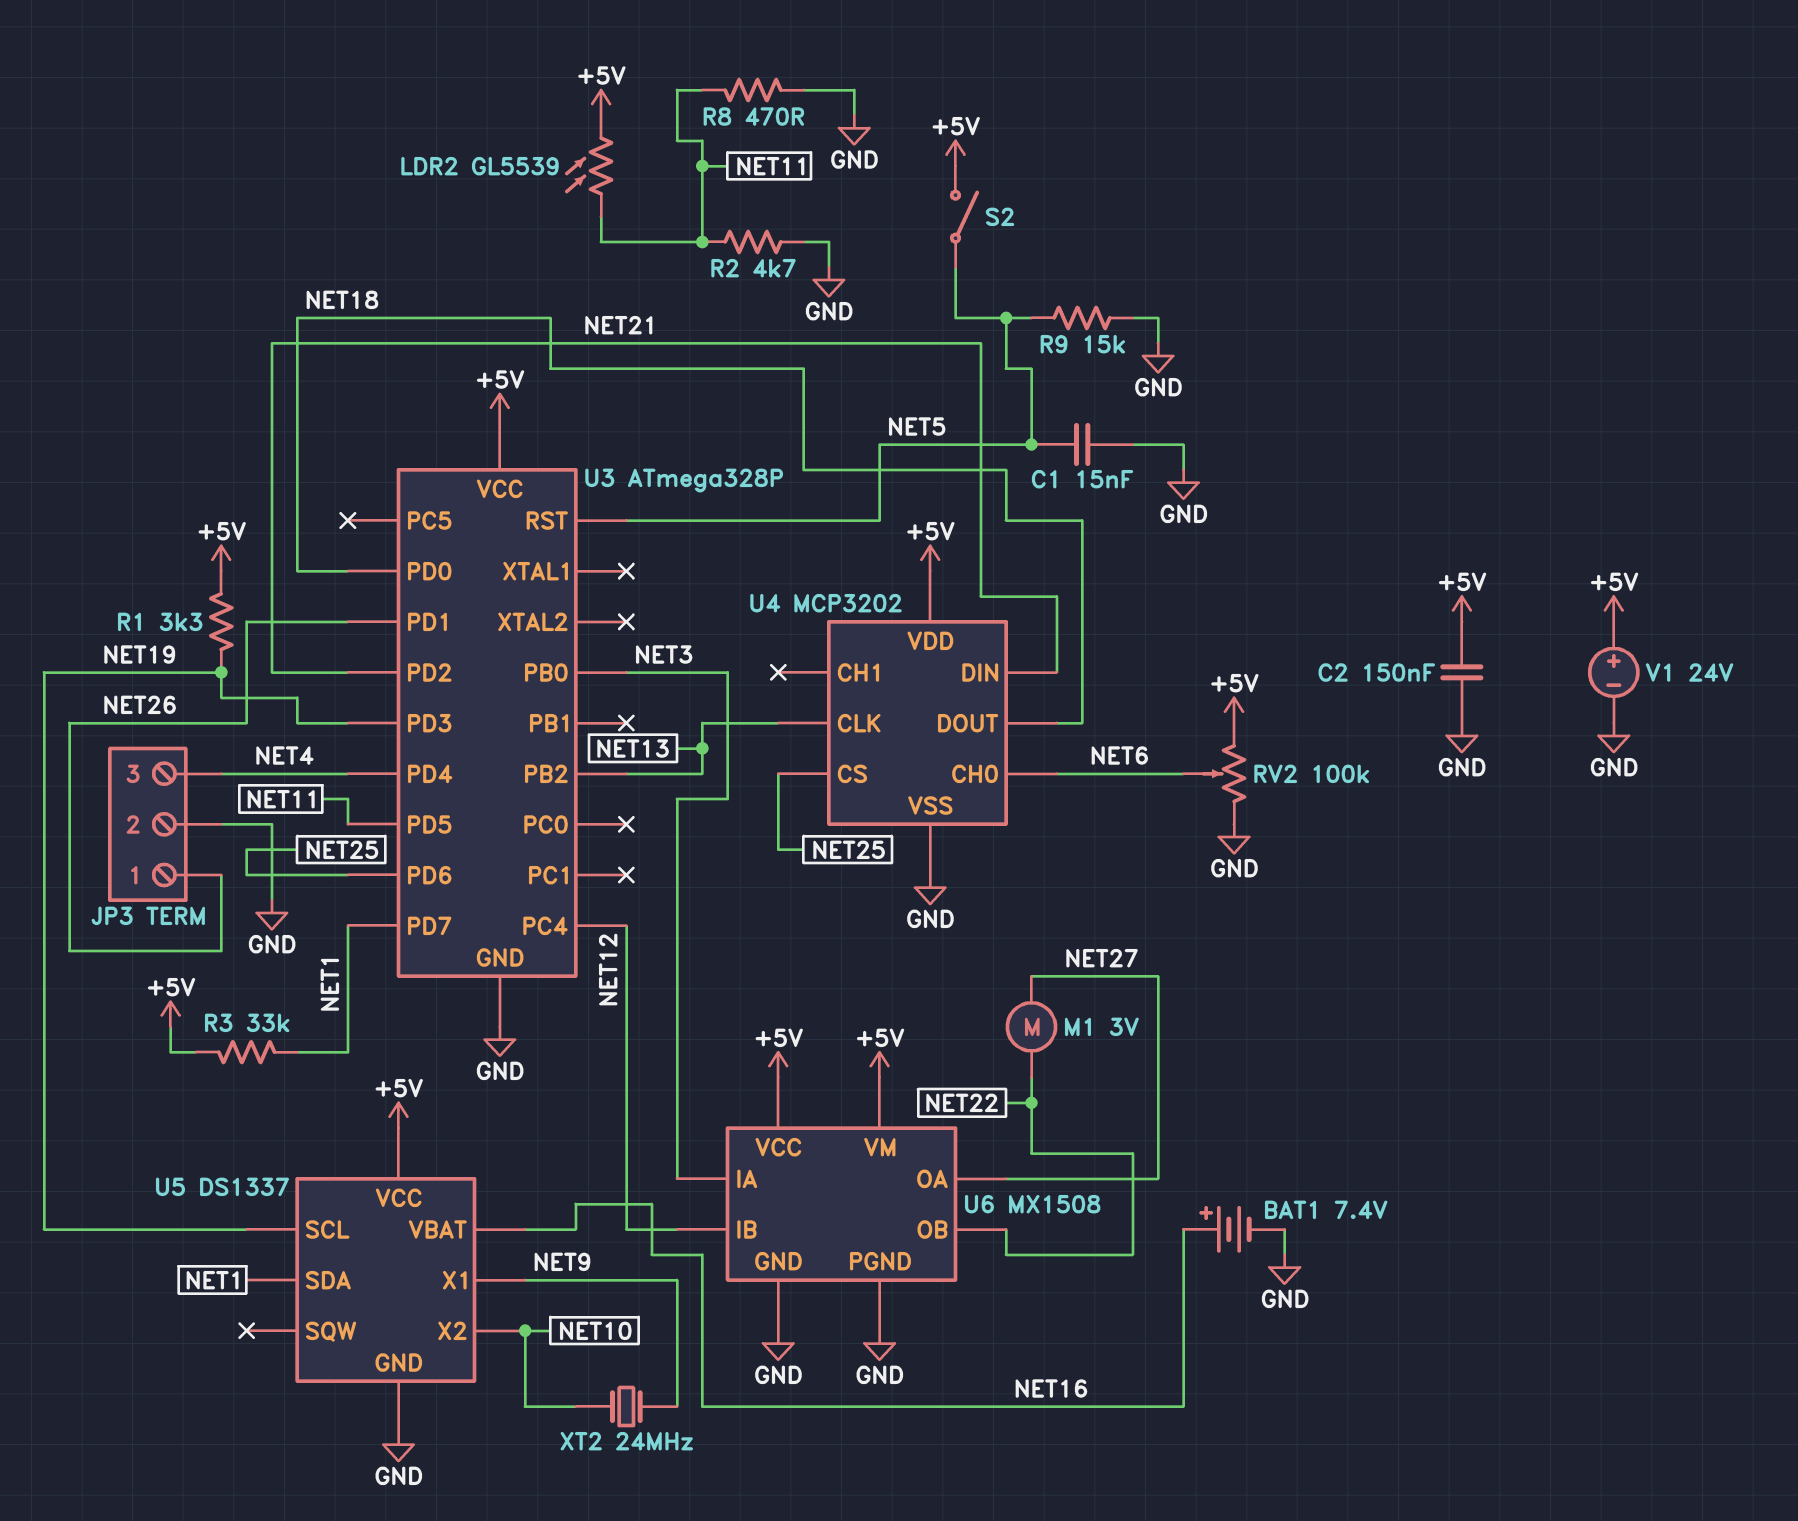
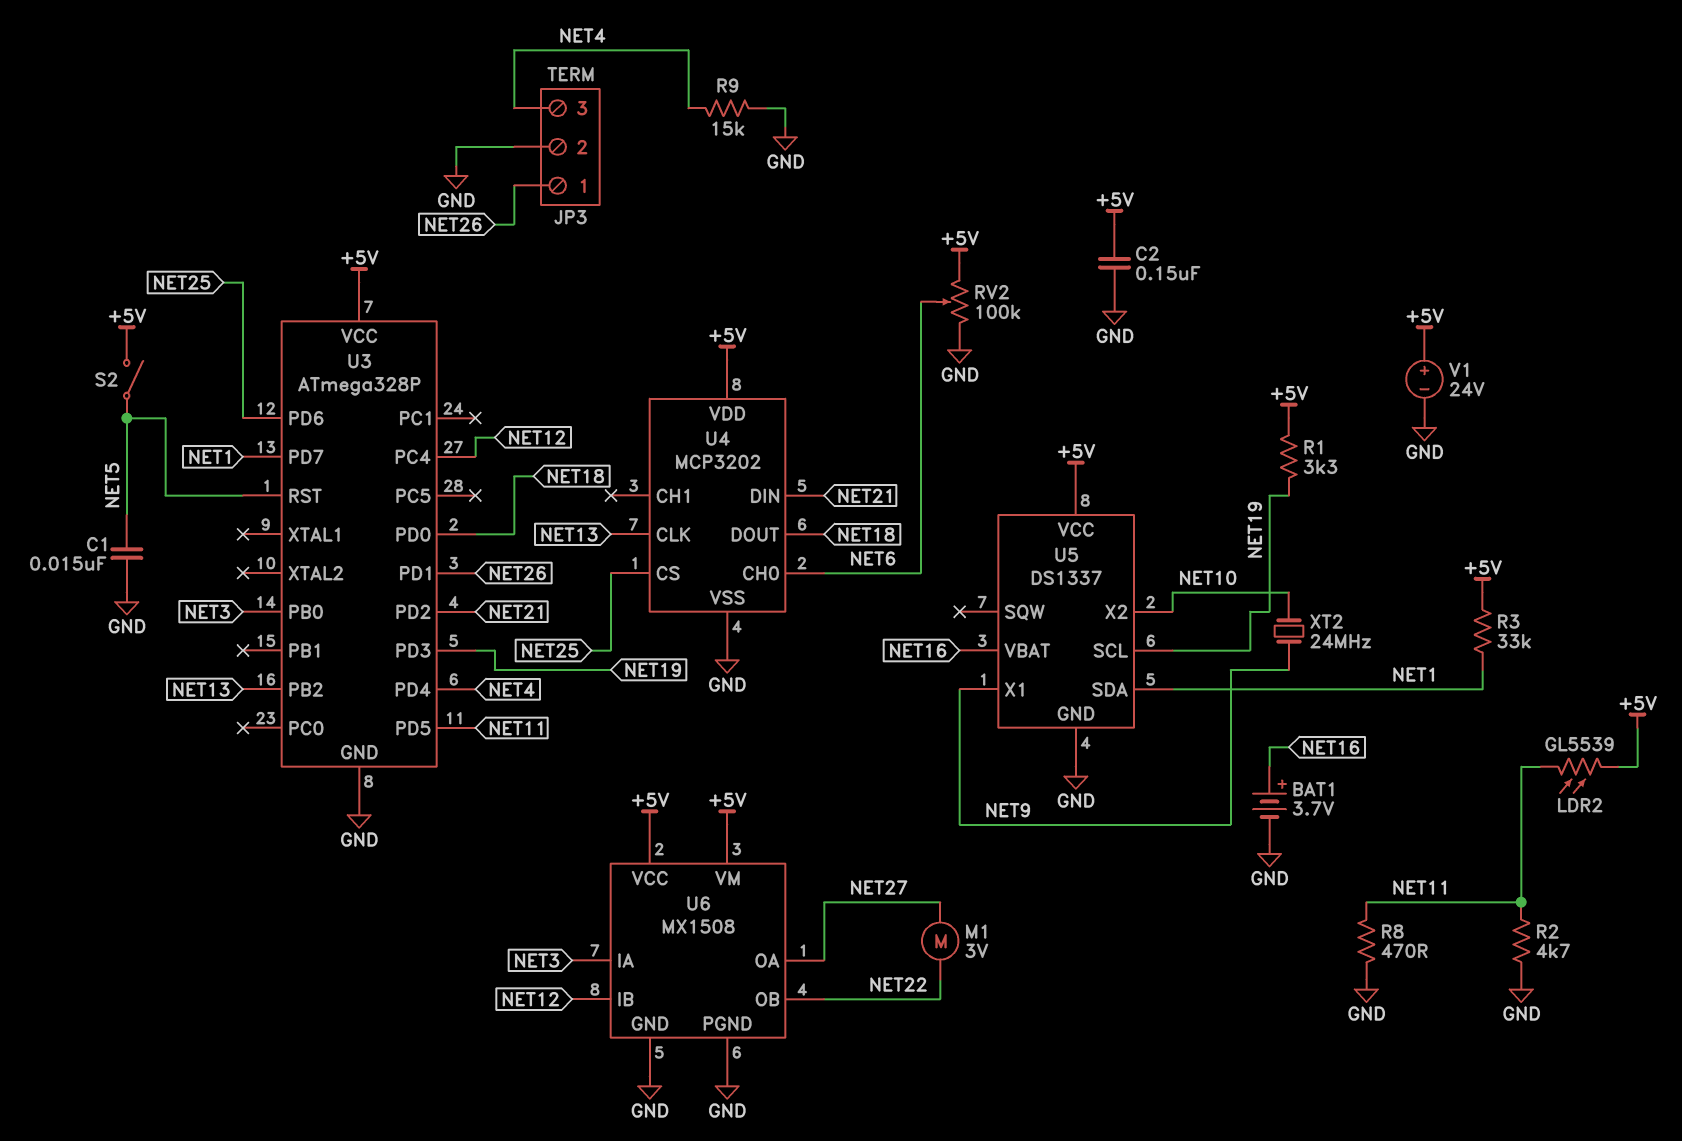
BAT1: 7.4V (plus NET16, minus GND) -> 3.7V (plus NET16, minus GND)
R9: 15k (GND, NET5) -> 15k (GND, NET4)

